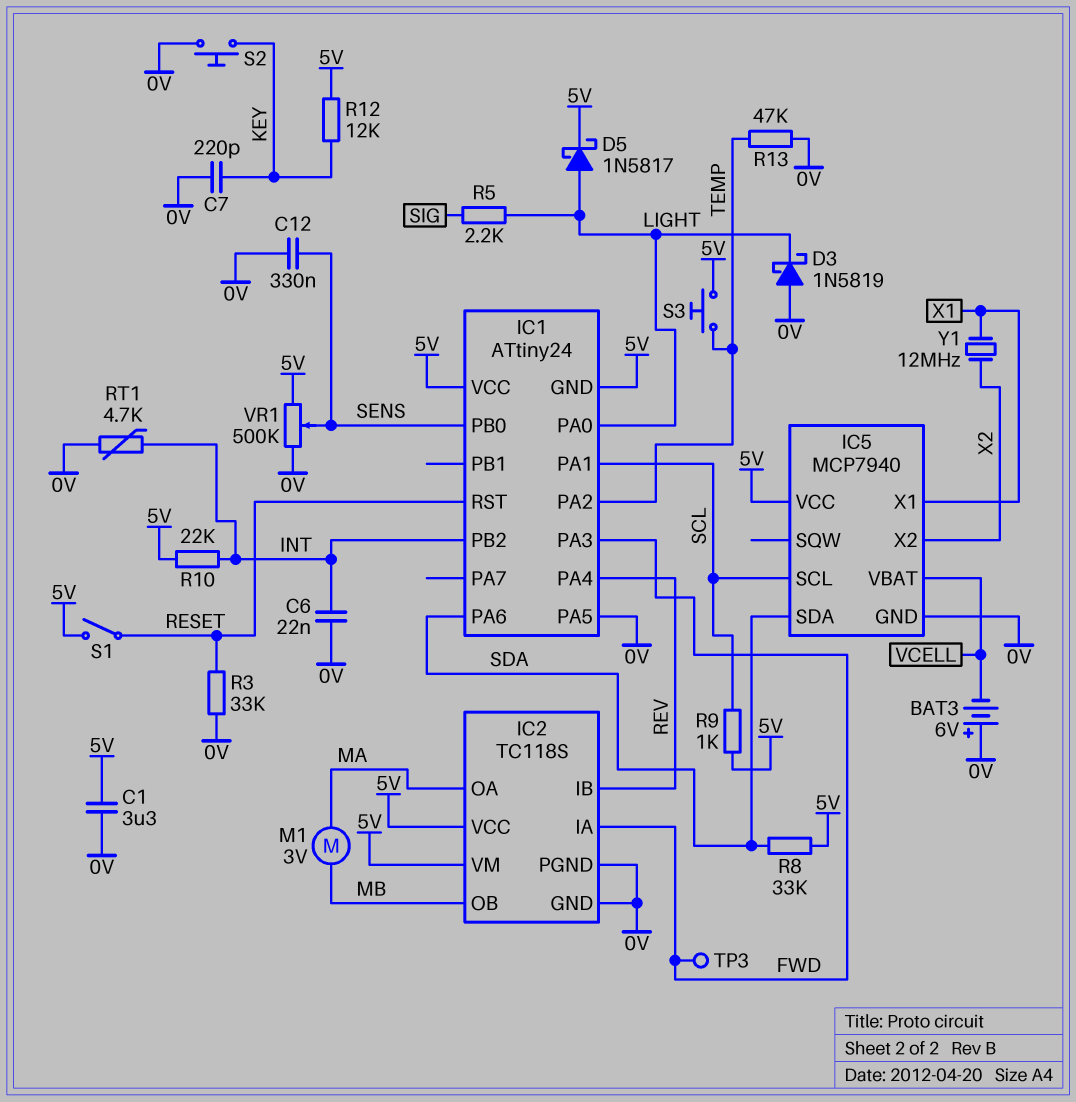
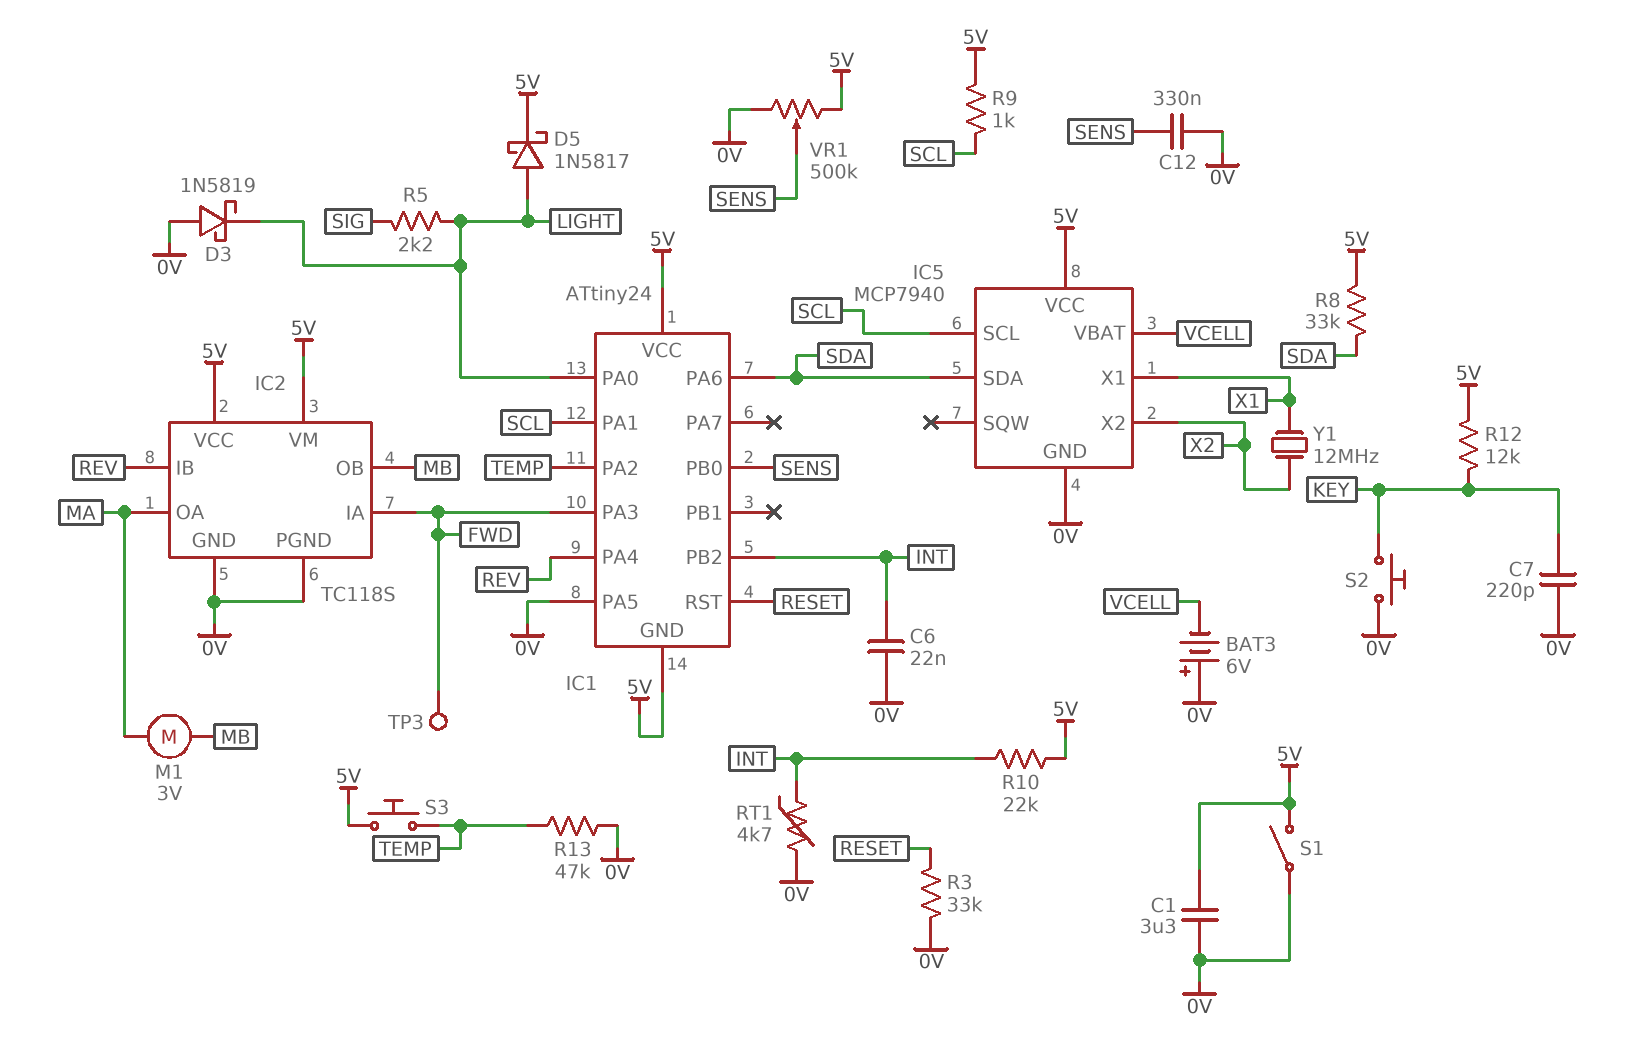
S1: switch (5V, RESET) -> switch (0V, 5V)

